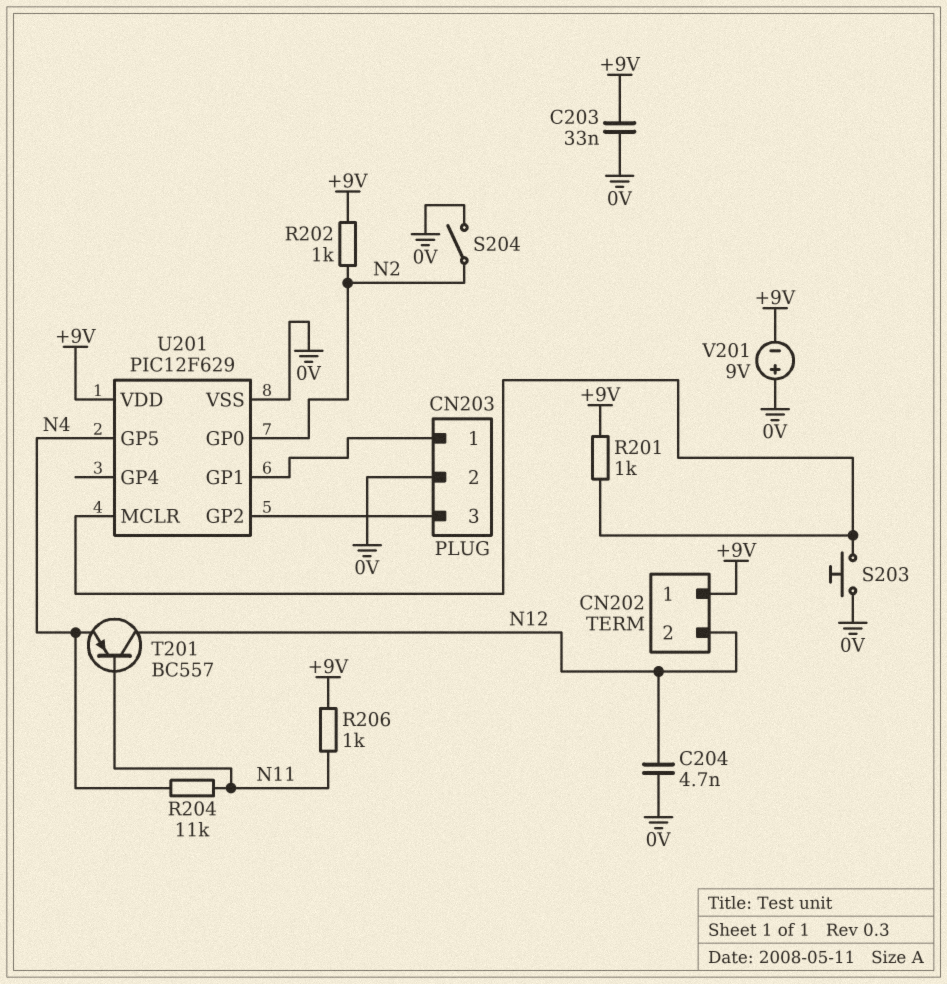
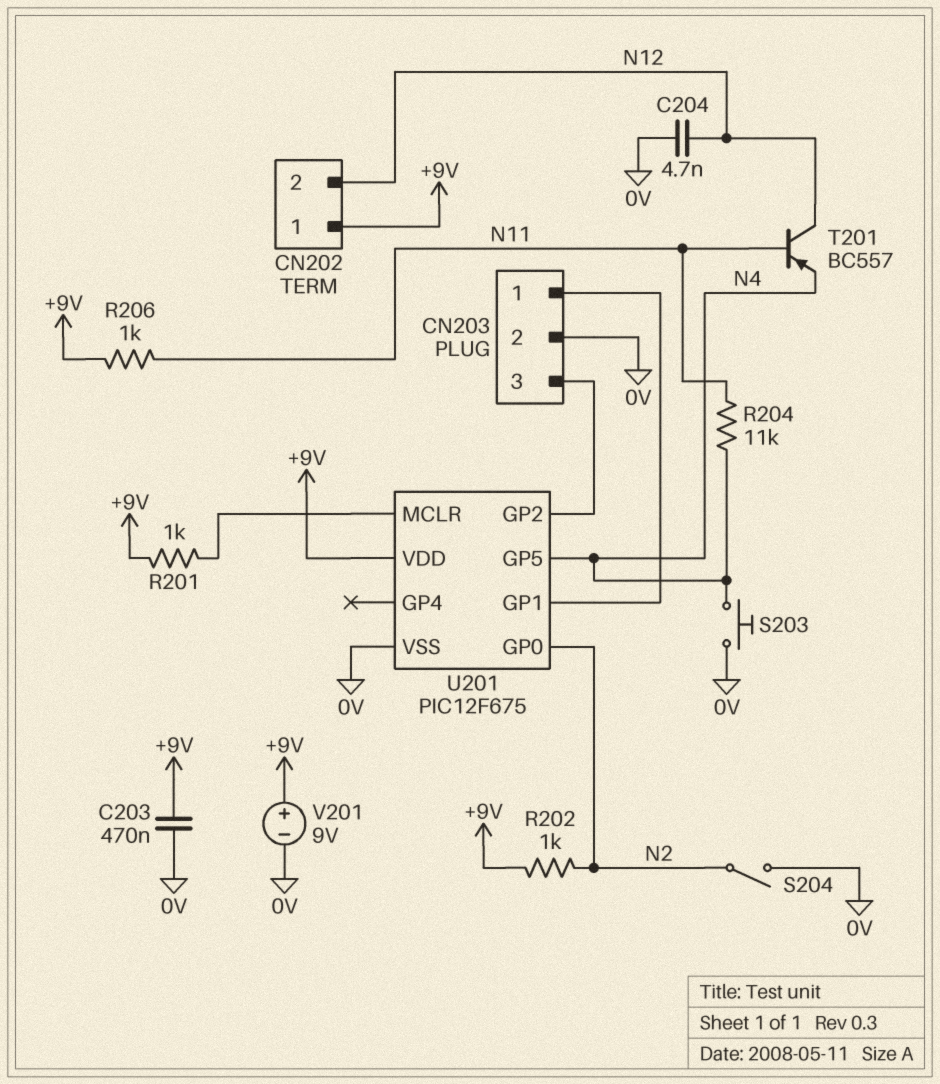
C203: 33nF (+9V, 0V) -> 470nF (+9V, 0V)
S203: button (0V, U201/MCLR) -> button (0V, N4)
U201: PIC12F629 -> PIC12F675
V201: 9V (plus 0V, minus +9V) -> 9V (plus +9V, minus 0V)

